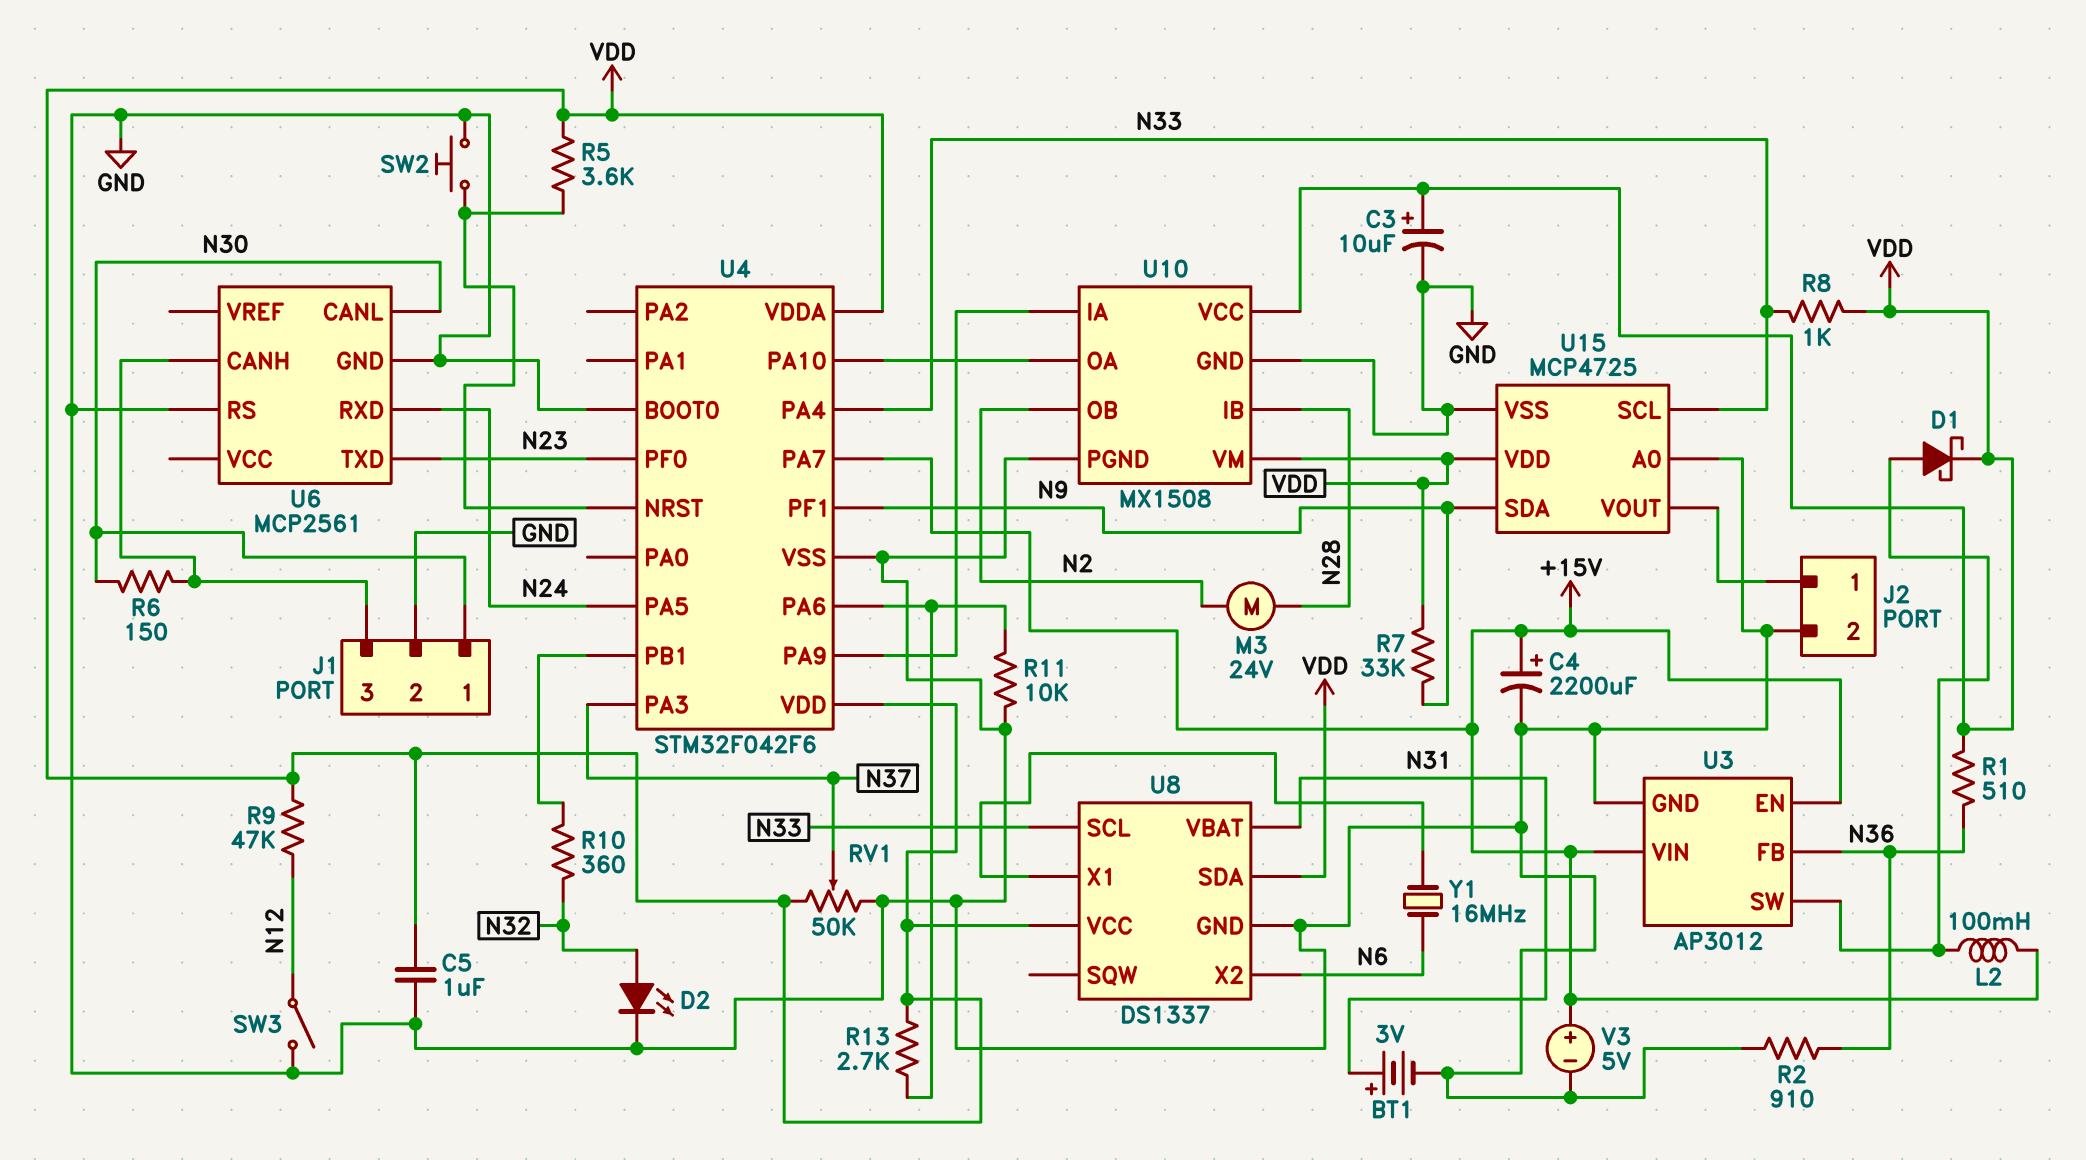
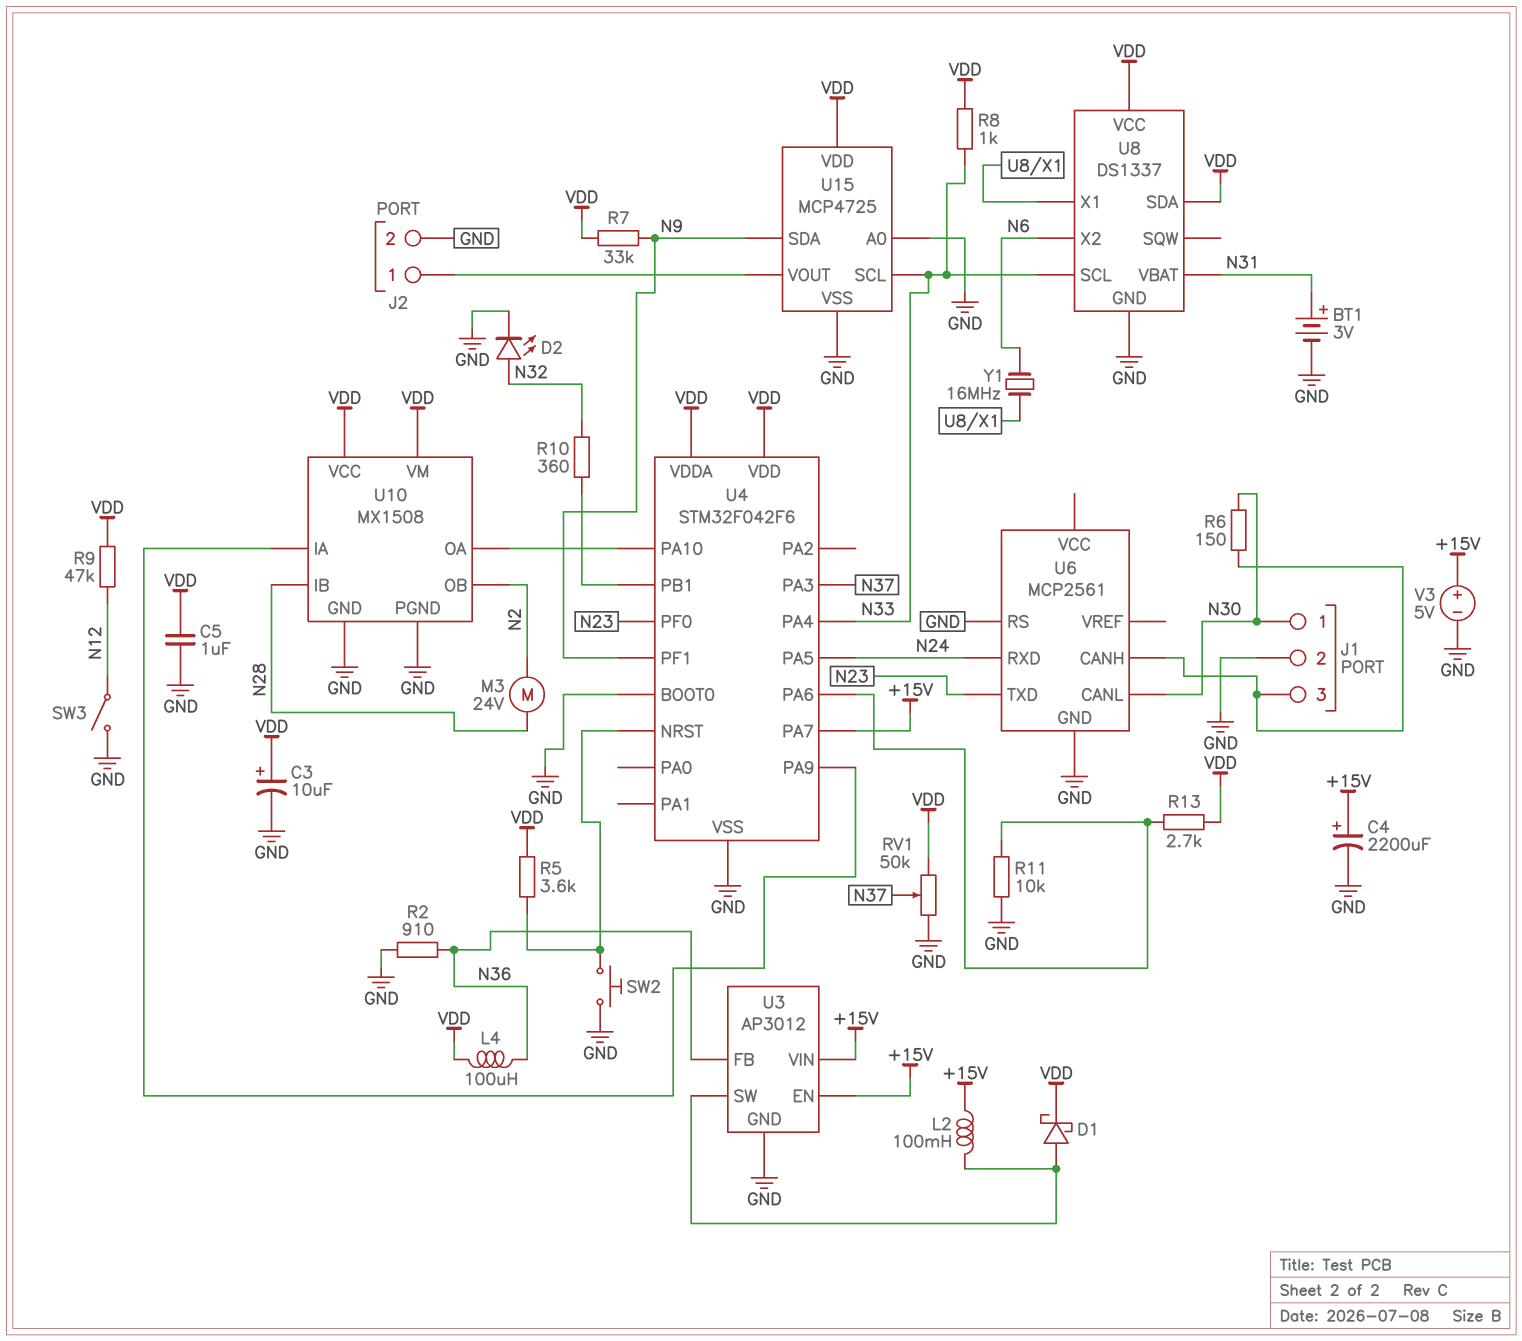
L4: none -> 100uH (N36, VDD)
R1: 510 (N36, VDD) -> none

